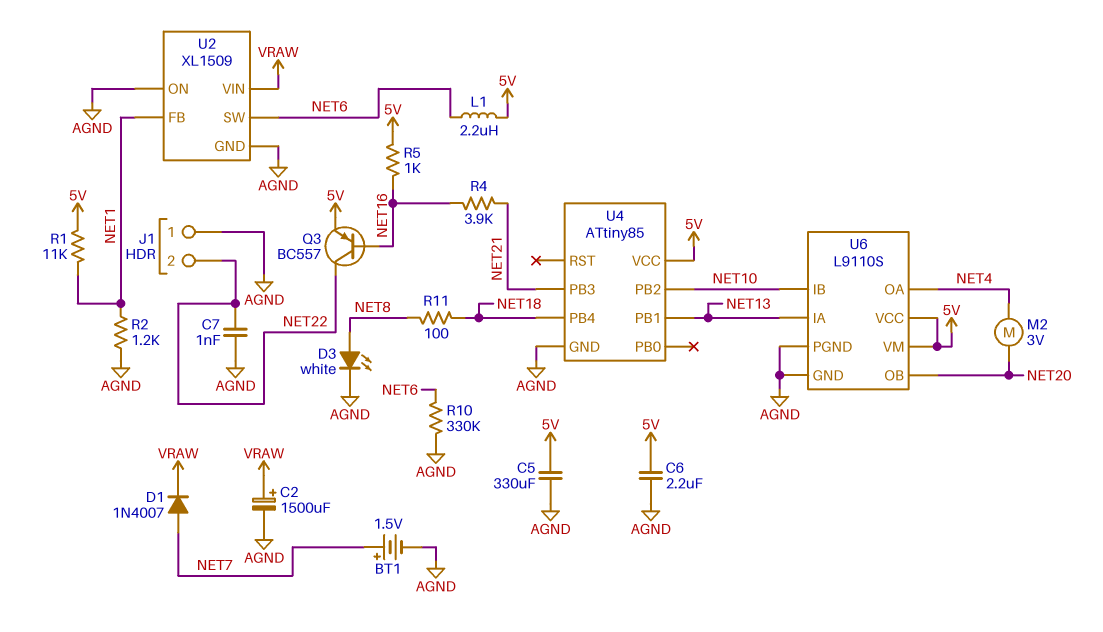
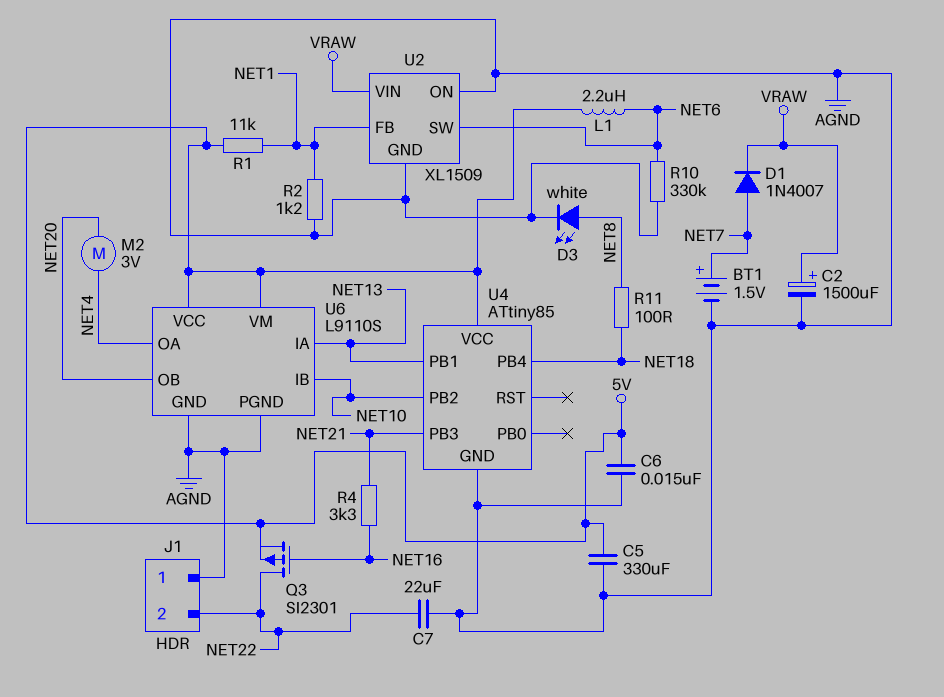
C6: 2.2uF (5V, AGND) -> 15nF (5V, AGND)
C7: 1nF (AGND, NET22) -> 22uF (AGND, NET22)
Q3: PNP BC557 (B NET16, C NET22, E 5V) -> PMOS SI2301 (G NET16, D NET22, S 5V)
R4: 3.9k (NET16, NET21) -> 3.3k (NET16, NET21)
R5: 1k (5V, NET16) -> none

